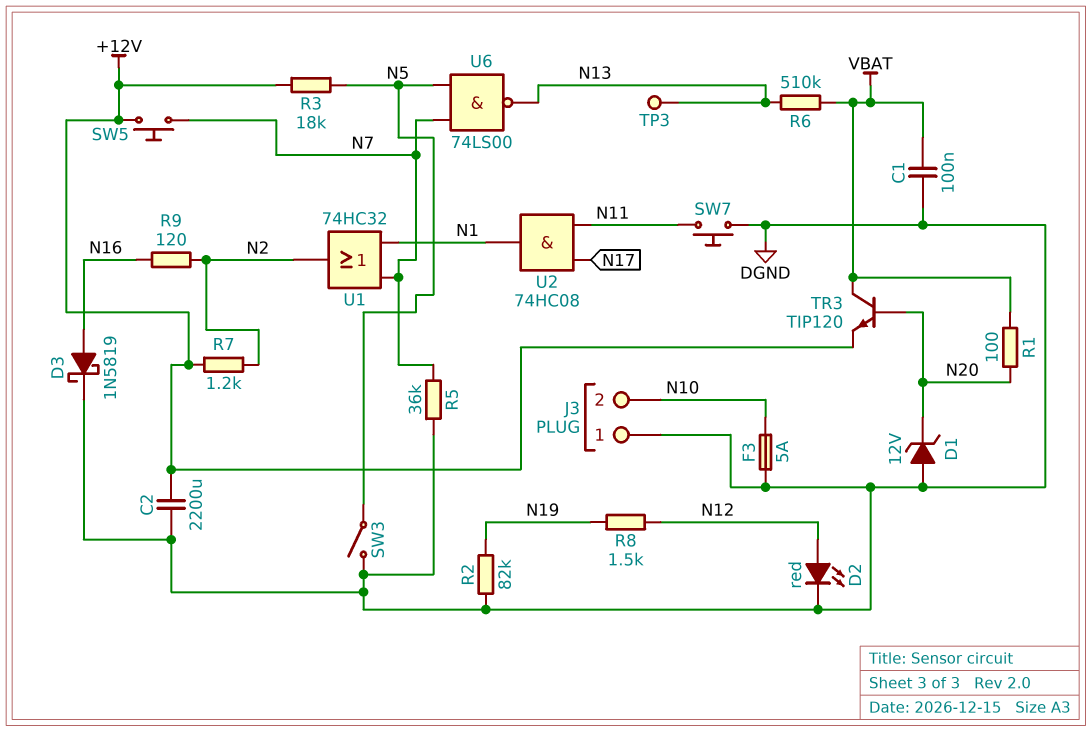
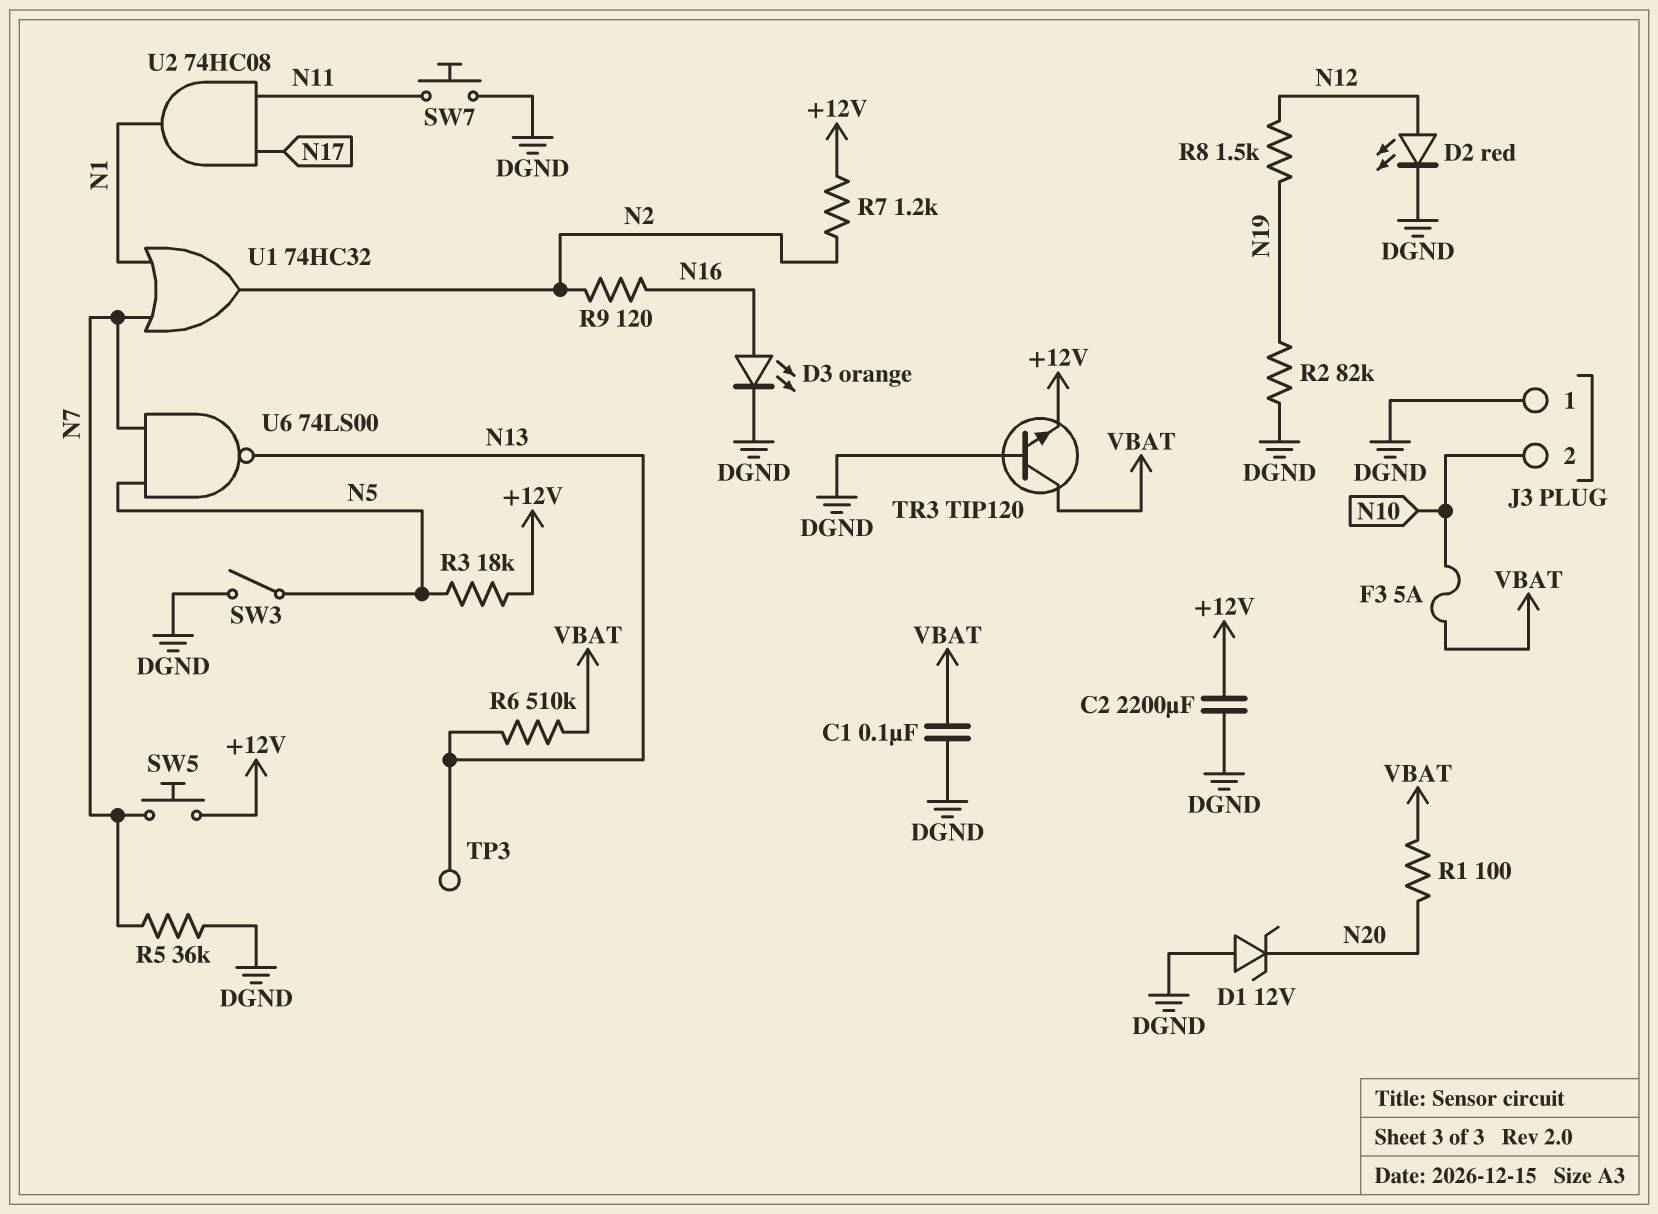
D3: schottky 1N5819 (A N16, K DGND) -> LED orange (A N16, K DGND)
F3: 5A (DGND, N10) -> 5A (N10, VBAT)
TR3: NPN TIP120 (B N20, C VBAT, E +12V) -> NPN TIP120 (B DGND, C VBAT, E +12V)

